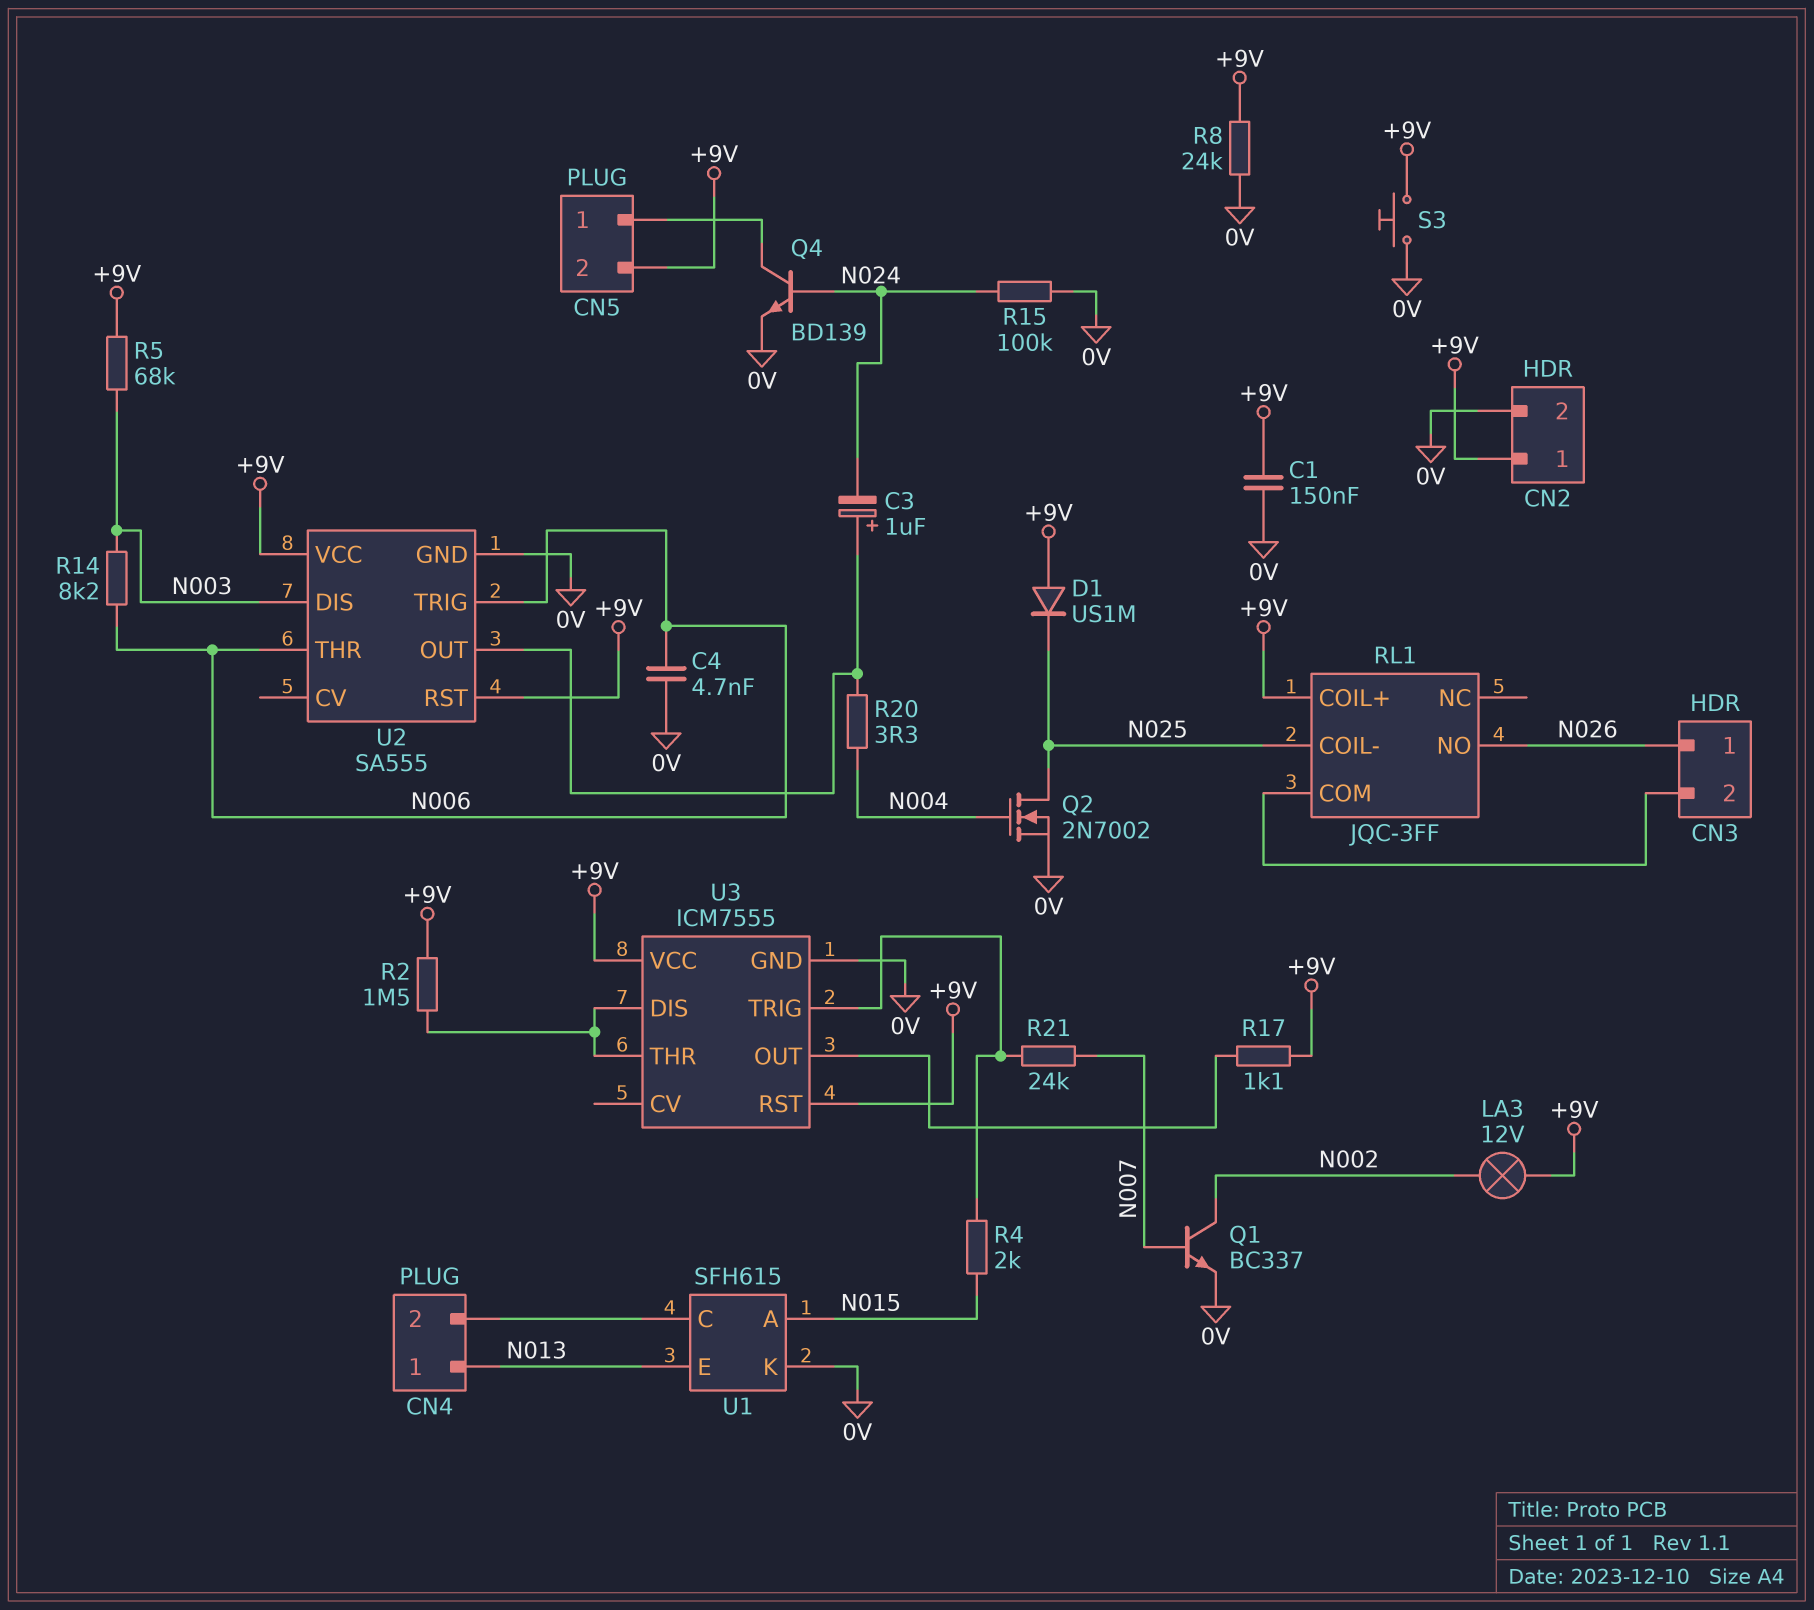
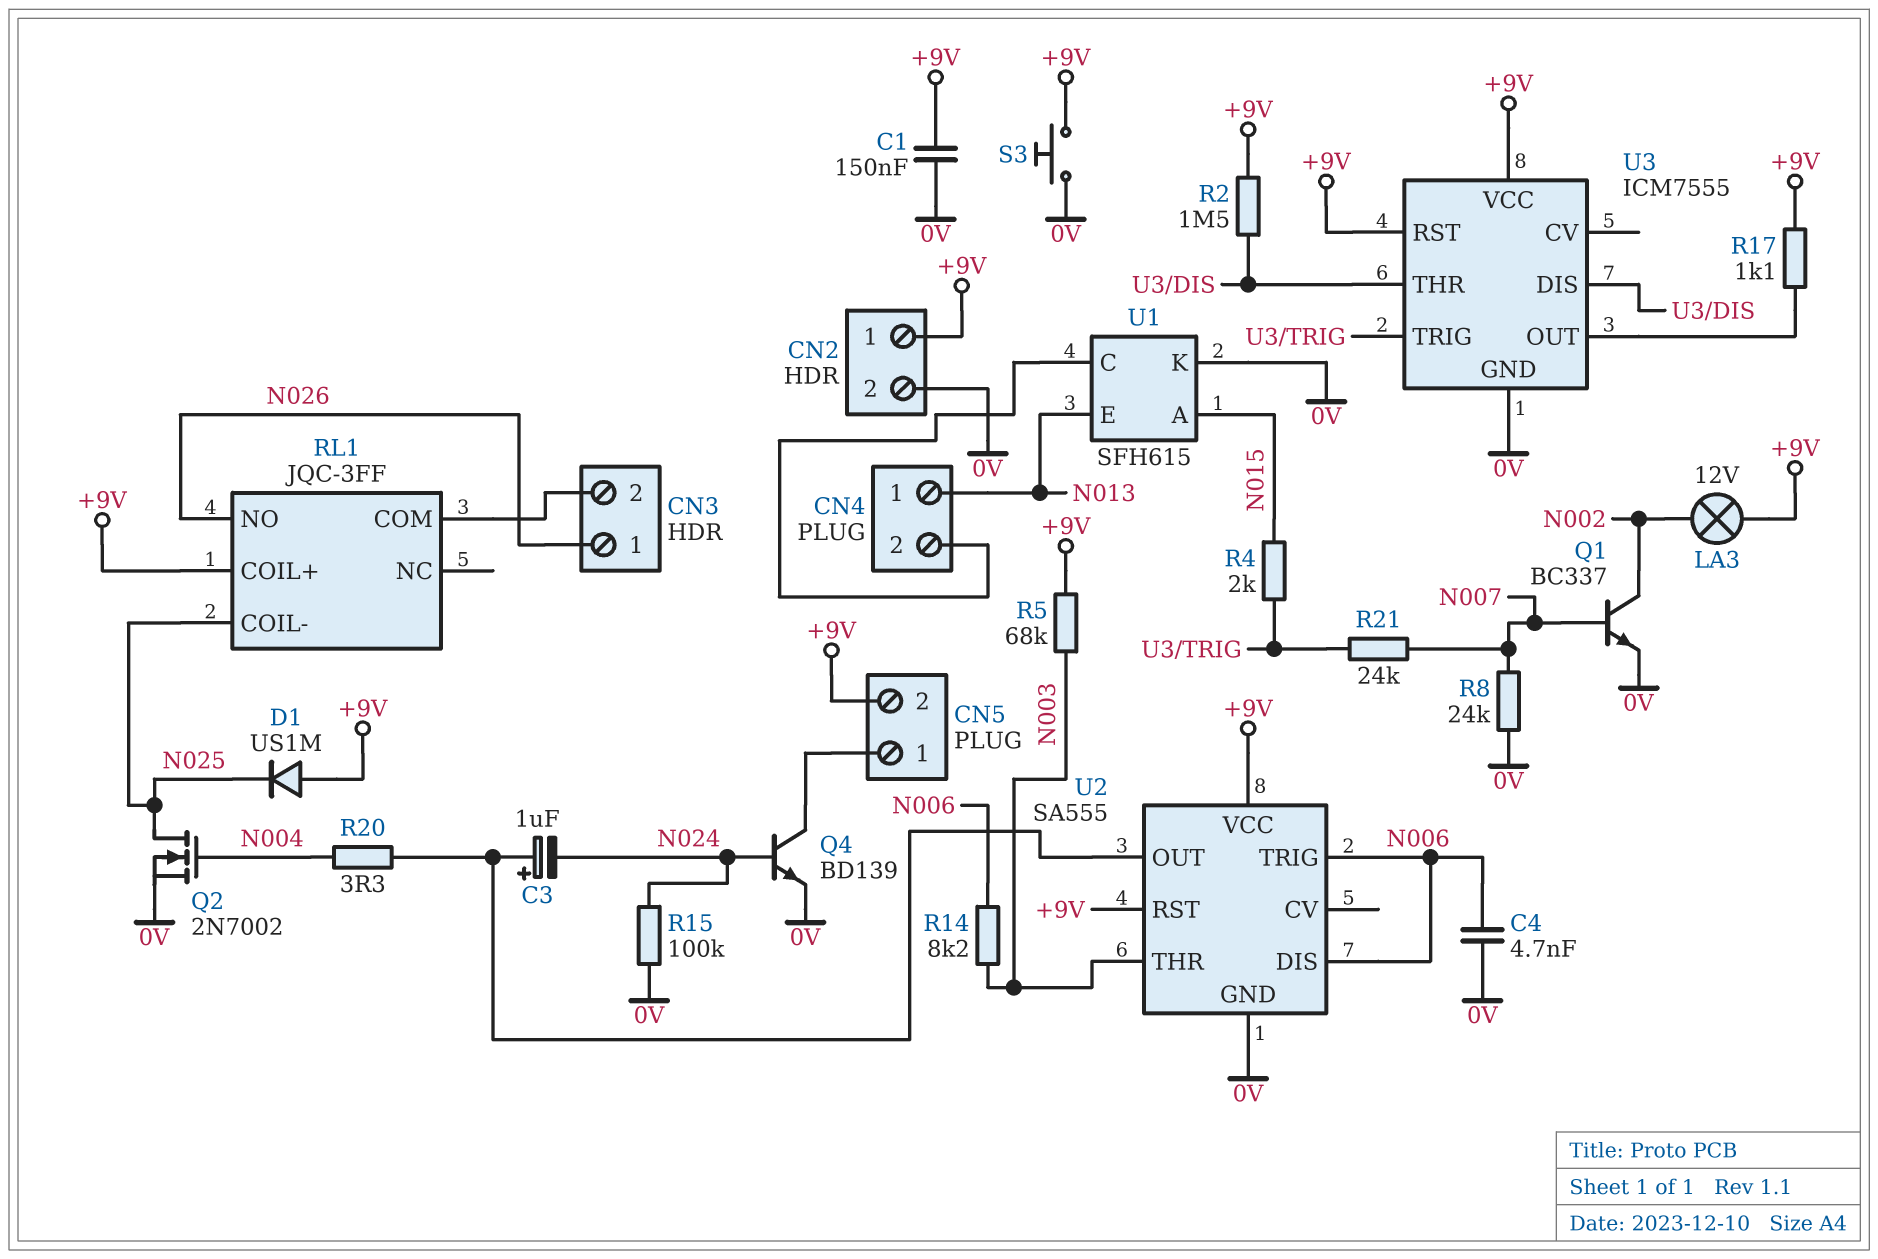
R8: 24k (+9V, 0V) -> 24k (0V, N007)
U2 pin DIS: N003 -> N006
U2 pin THR: N006 -> N003

